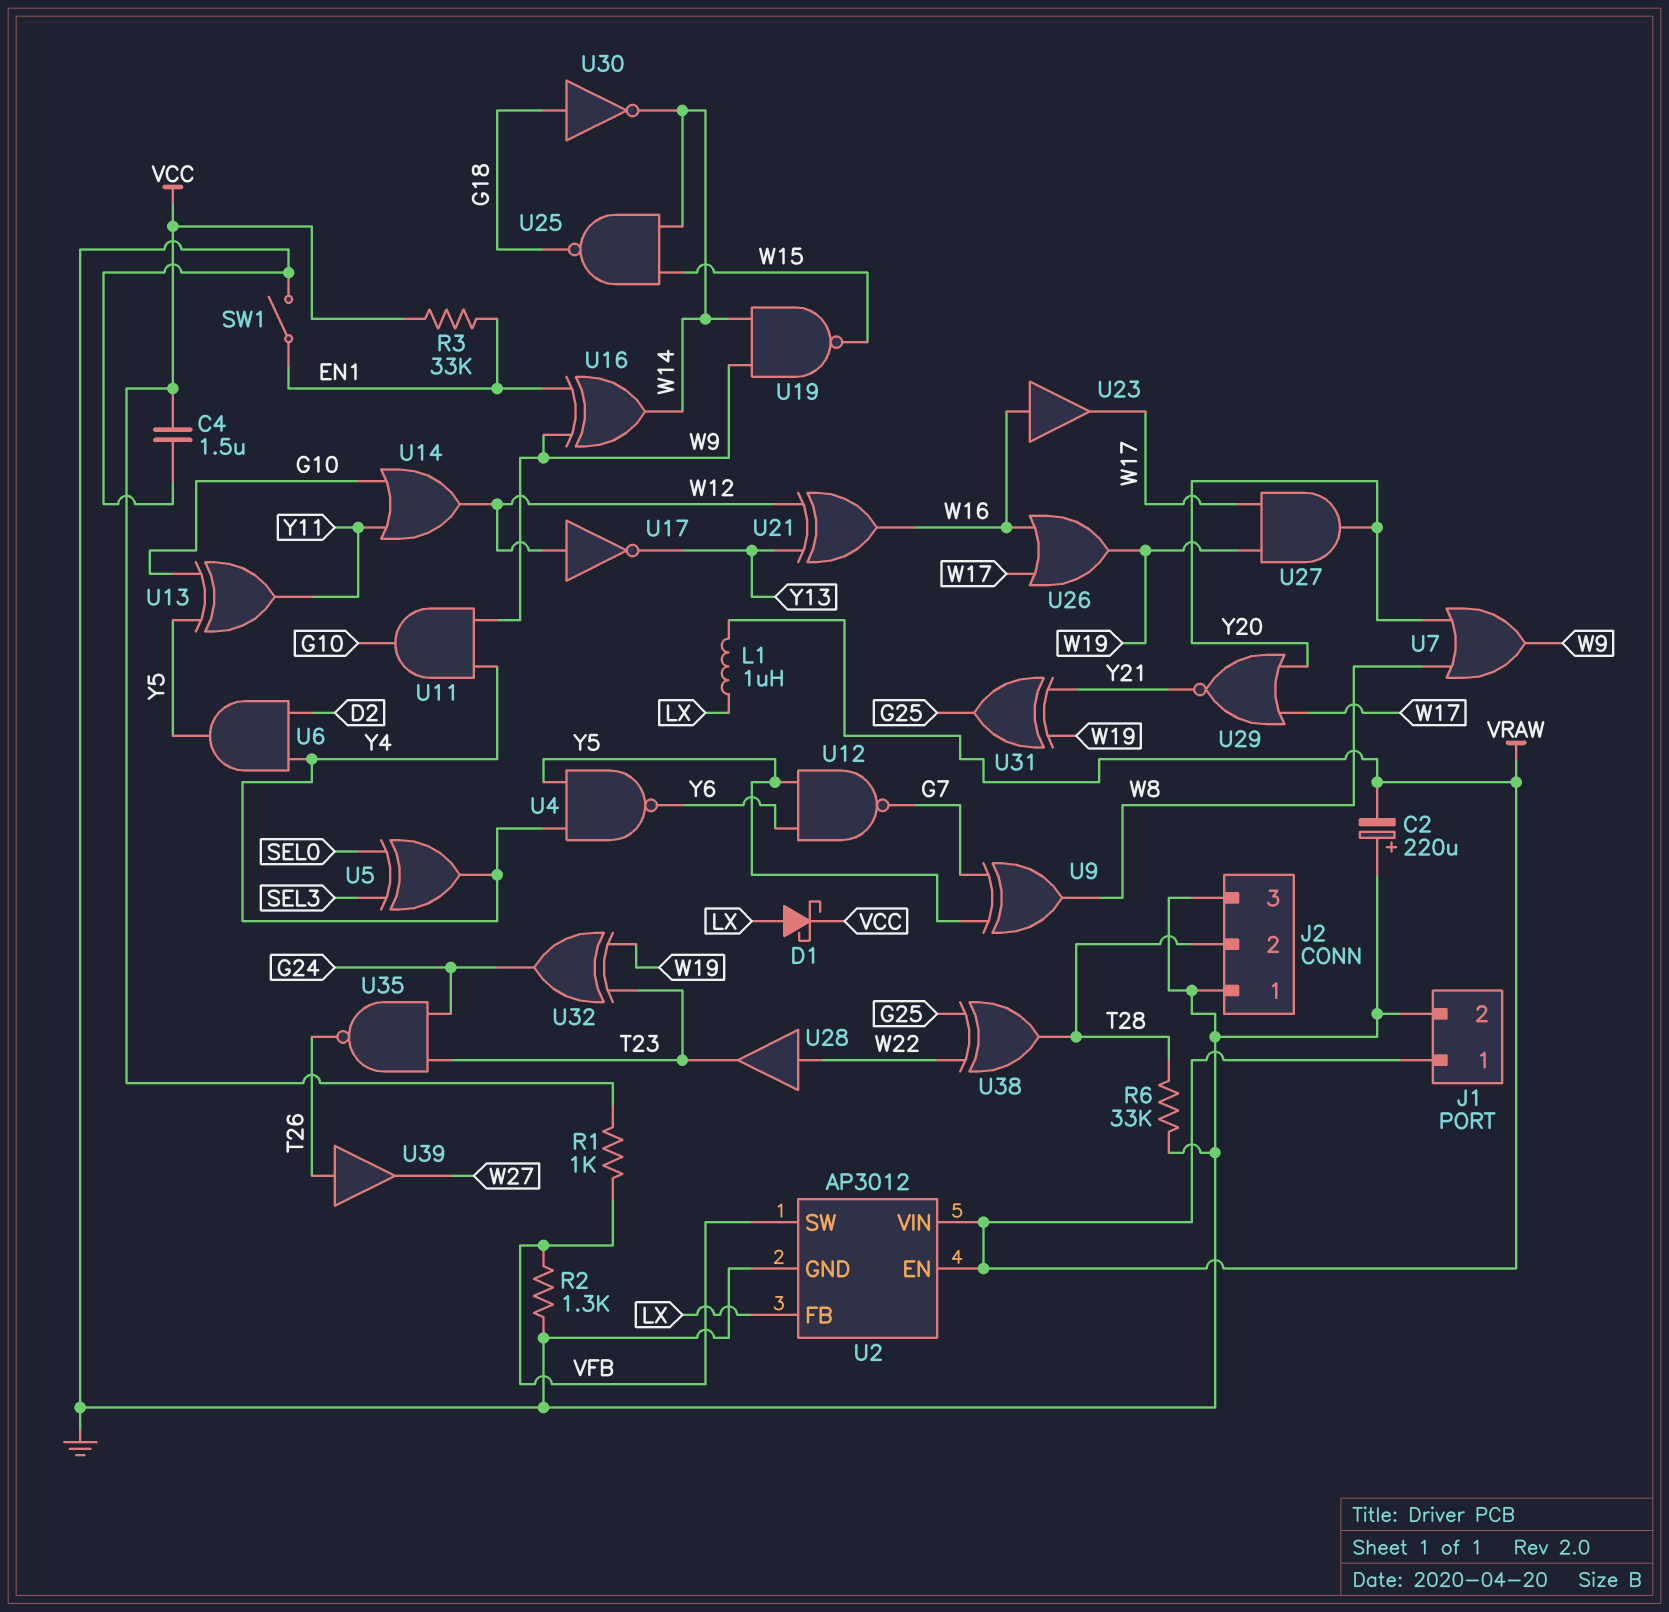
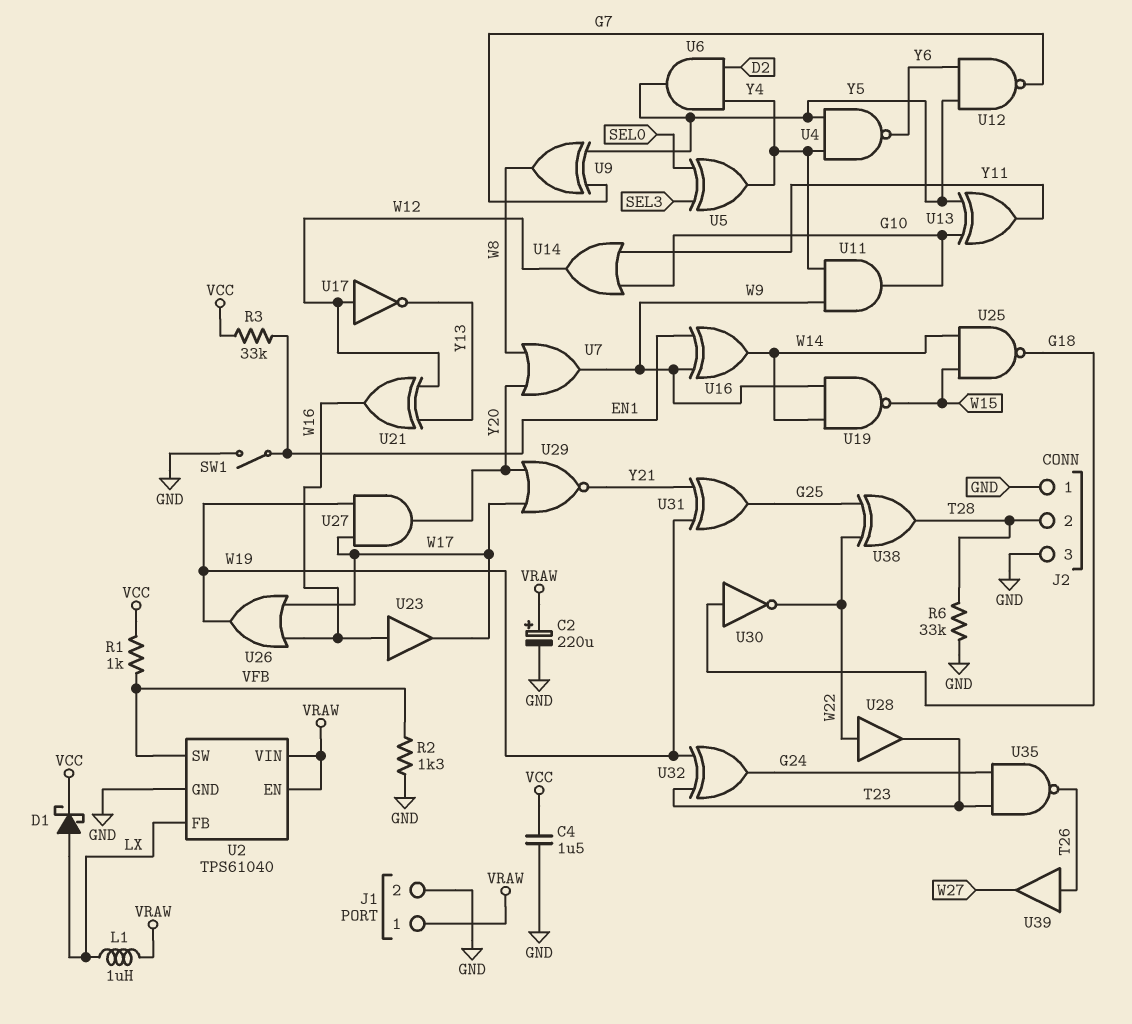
C2: 220uF (plus GND, minus VRAW) -> 220uF (plus VRAW, minus GND)
U2: AP3012 -> TPS61040
U30: NOT (in G18, out W14) -> NOT (in G18, out W22)

